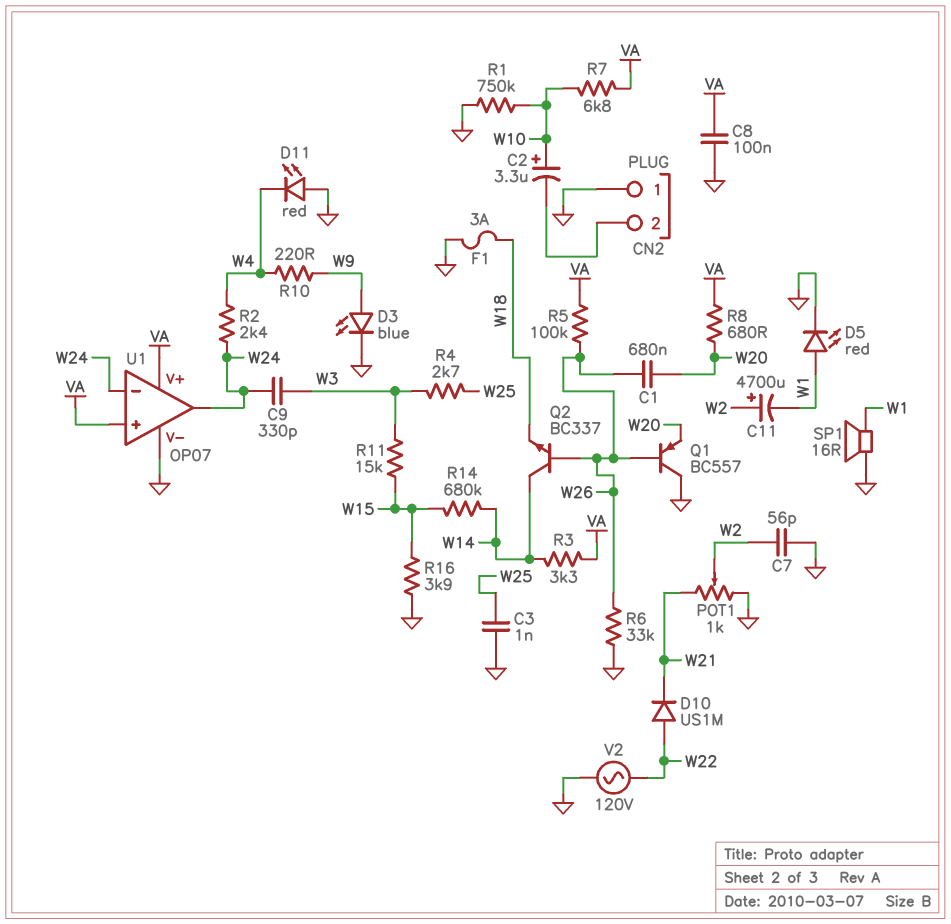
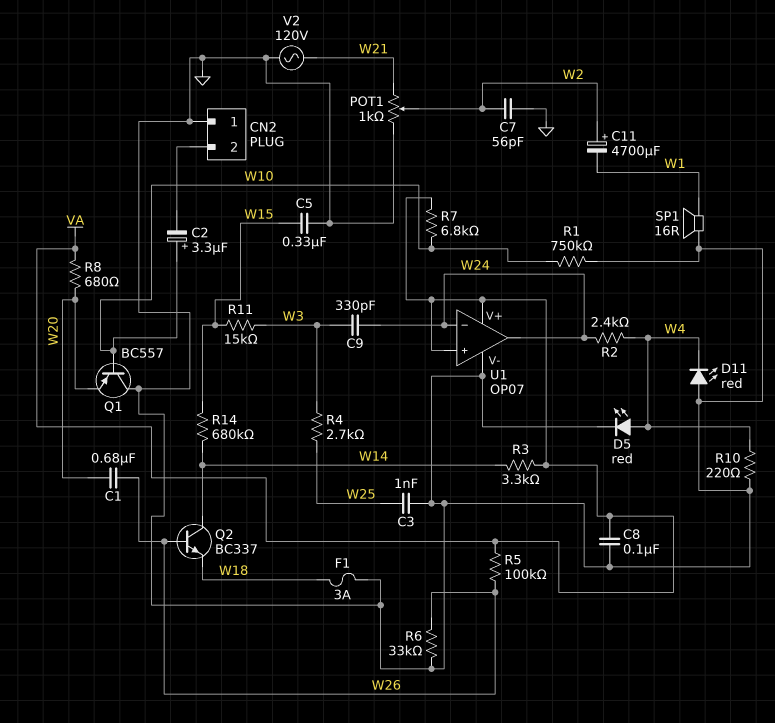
C5: none -> 330nF (GND, W15)
D3: LED blue (A W9, K GND) -> none
D5: LED red (A W1, K GND) -> LED red (A W4, K GND)
D10: diode US1M (A W22, K W21) -> none
Q1: PNP BC557 (B W26, C GND, E W20) -> PNP BC557 (B W10, C GND, E W20)
R10: 220 (W4, W9) -> 220 (GND, W4)
R16: 3.9k (GND, W15) -> none
V2: AC 120V (GND, W22) -> AC 120V (GND, W21)

